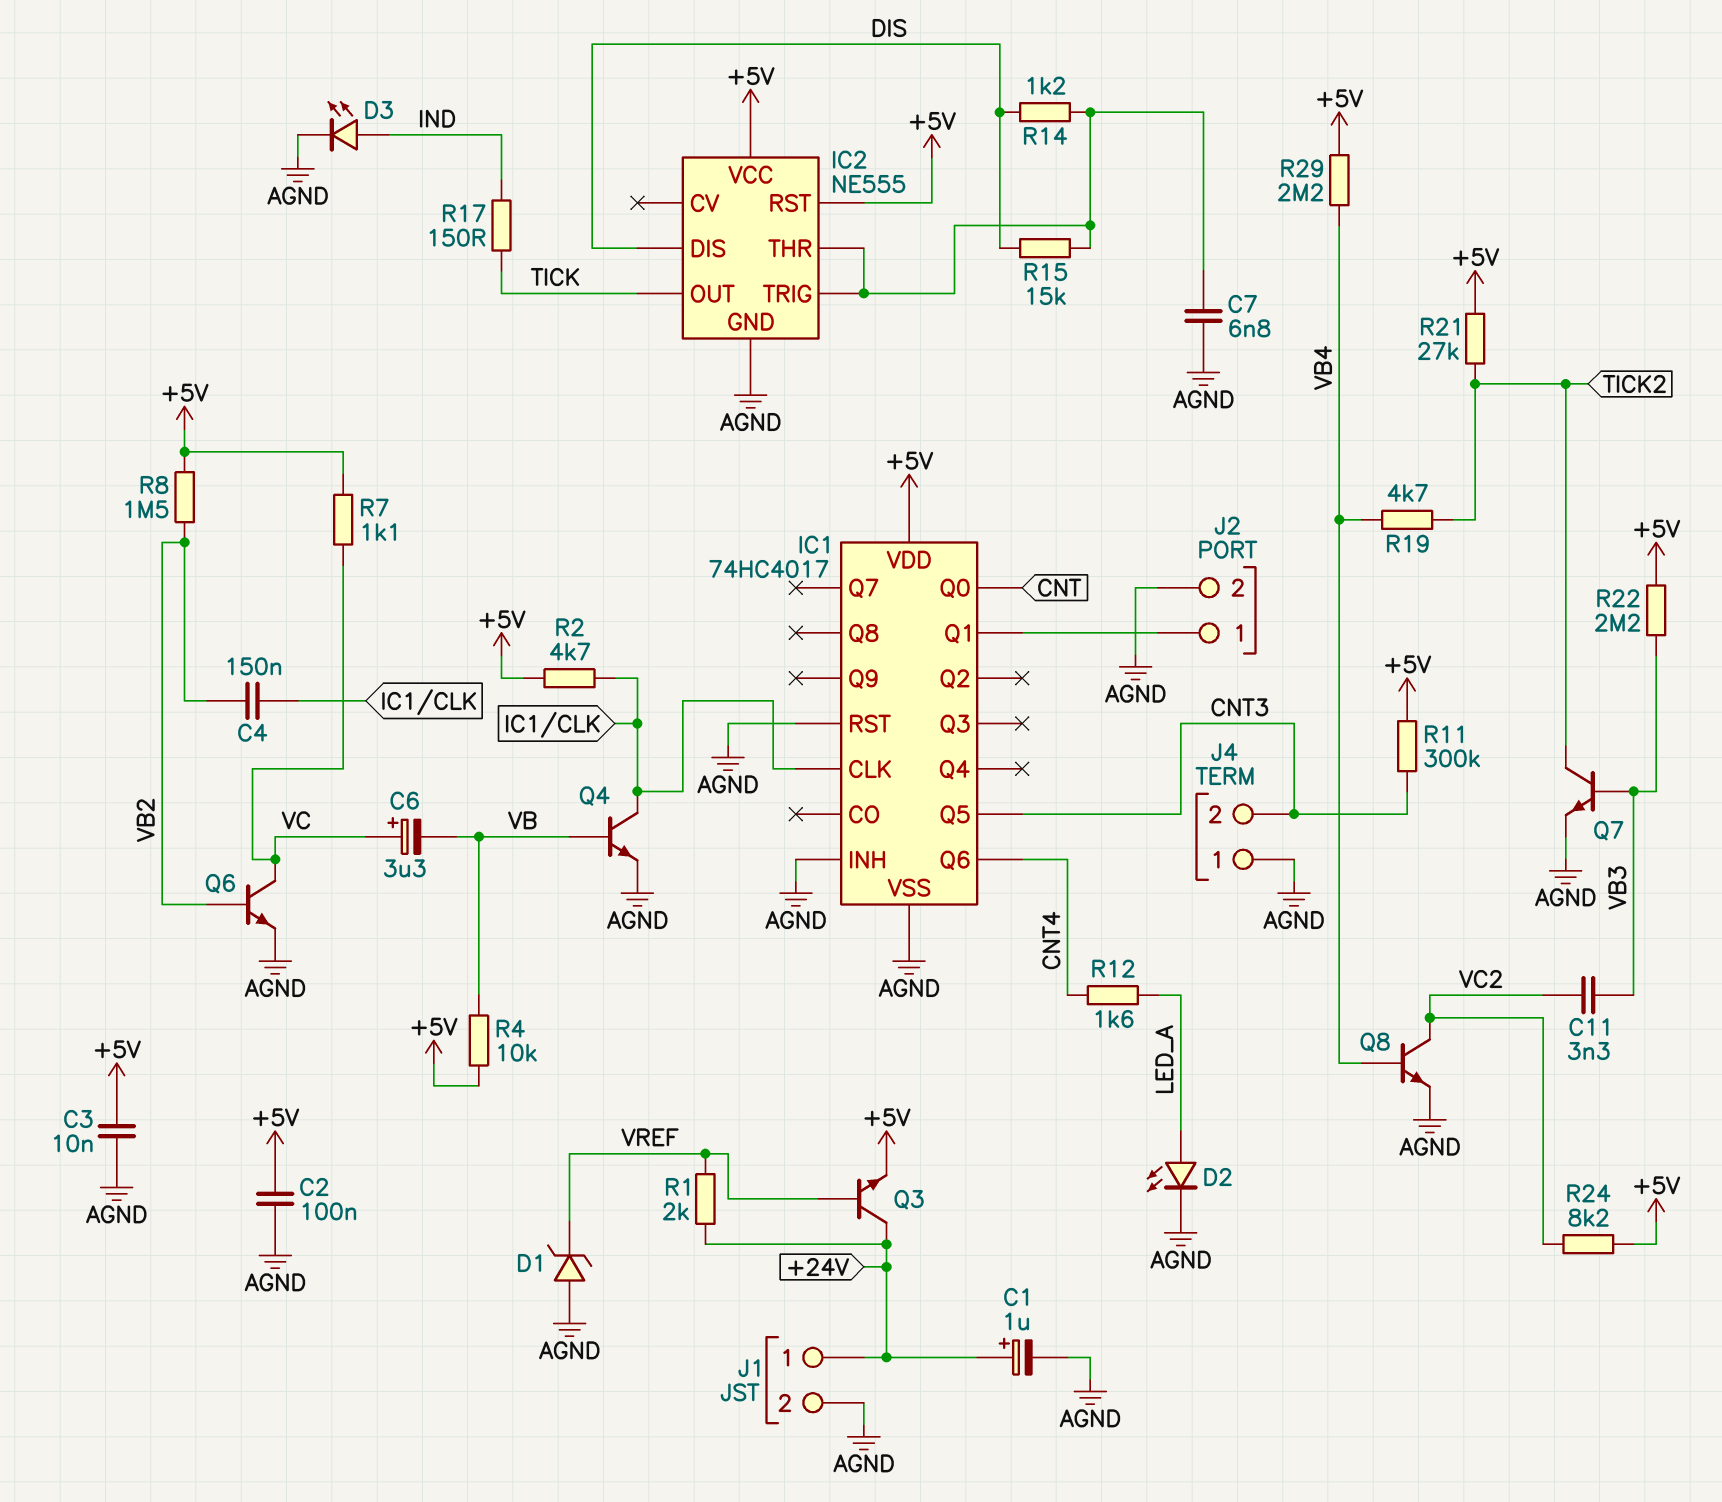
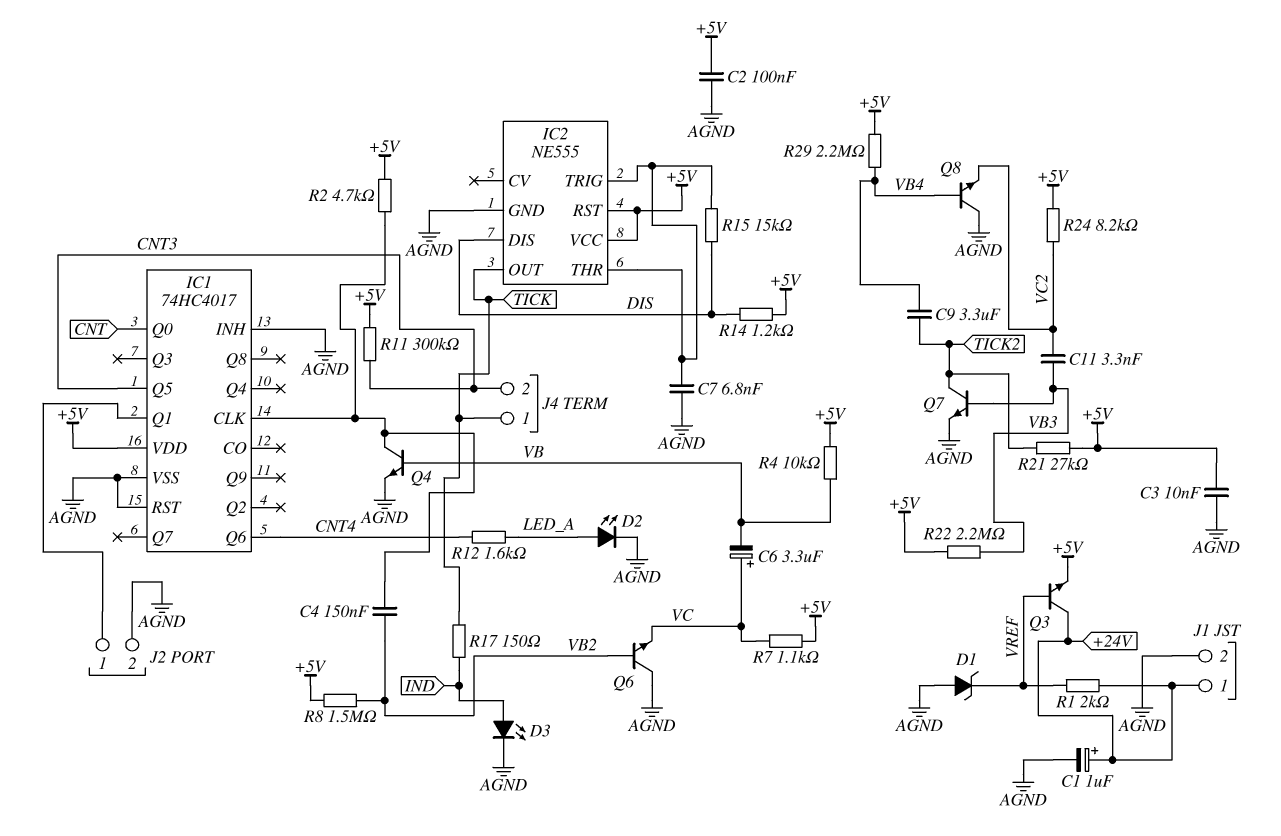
C9: none -> 3.3uF (TICK2, VB4)
J4 pin 1: AGND -> TICK
Q6: NPN (B VB2, C VC, E AGND) -> NPN (B VB2, C AGND, E VC)
Q8: NPN (B VB4, C VC2, E AGND) -> NPN (B VB4, C AGND, E VC2)
R14: 1.2k (DIS, IC2/THR) -> 1.2k (+5V, DIS)
R19: 4.7k (TICK2, VB4) -> none

